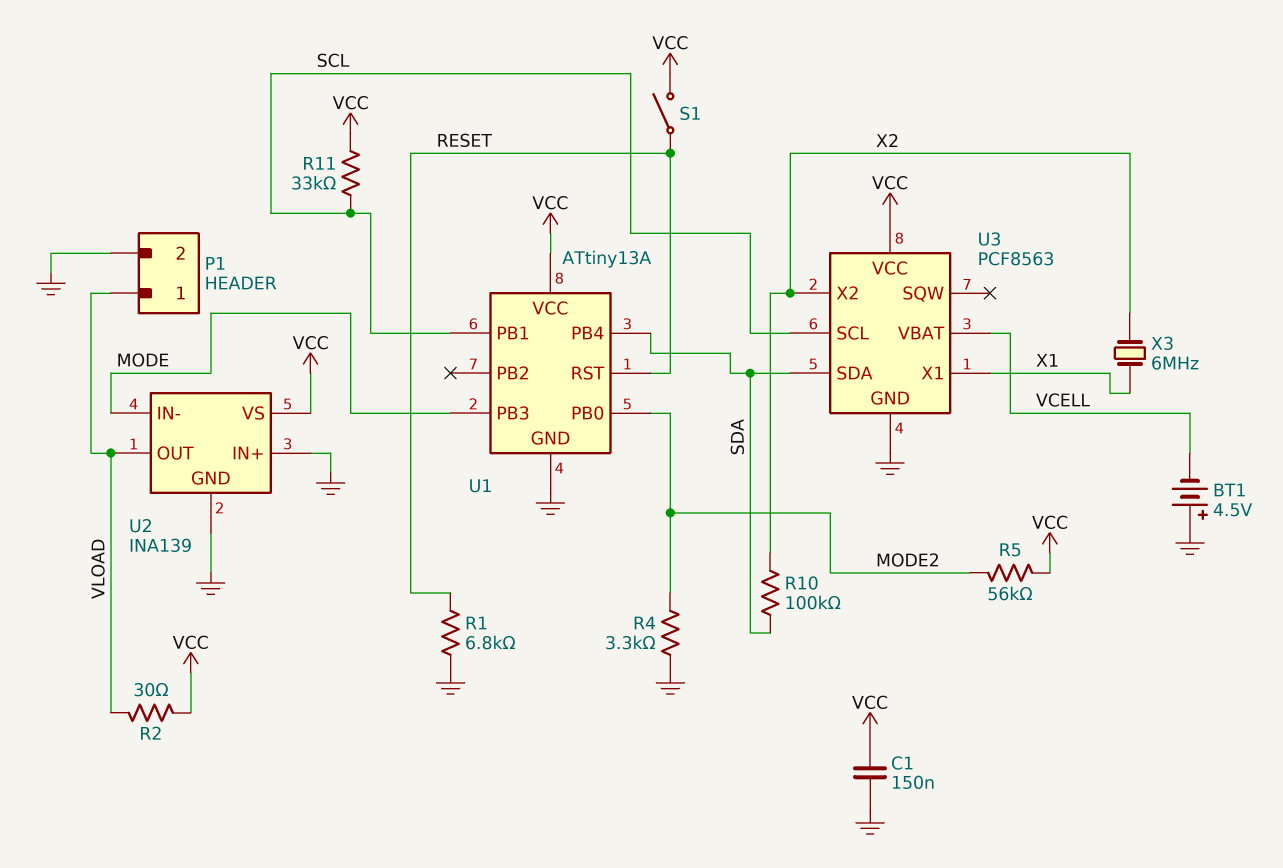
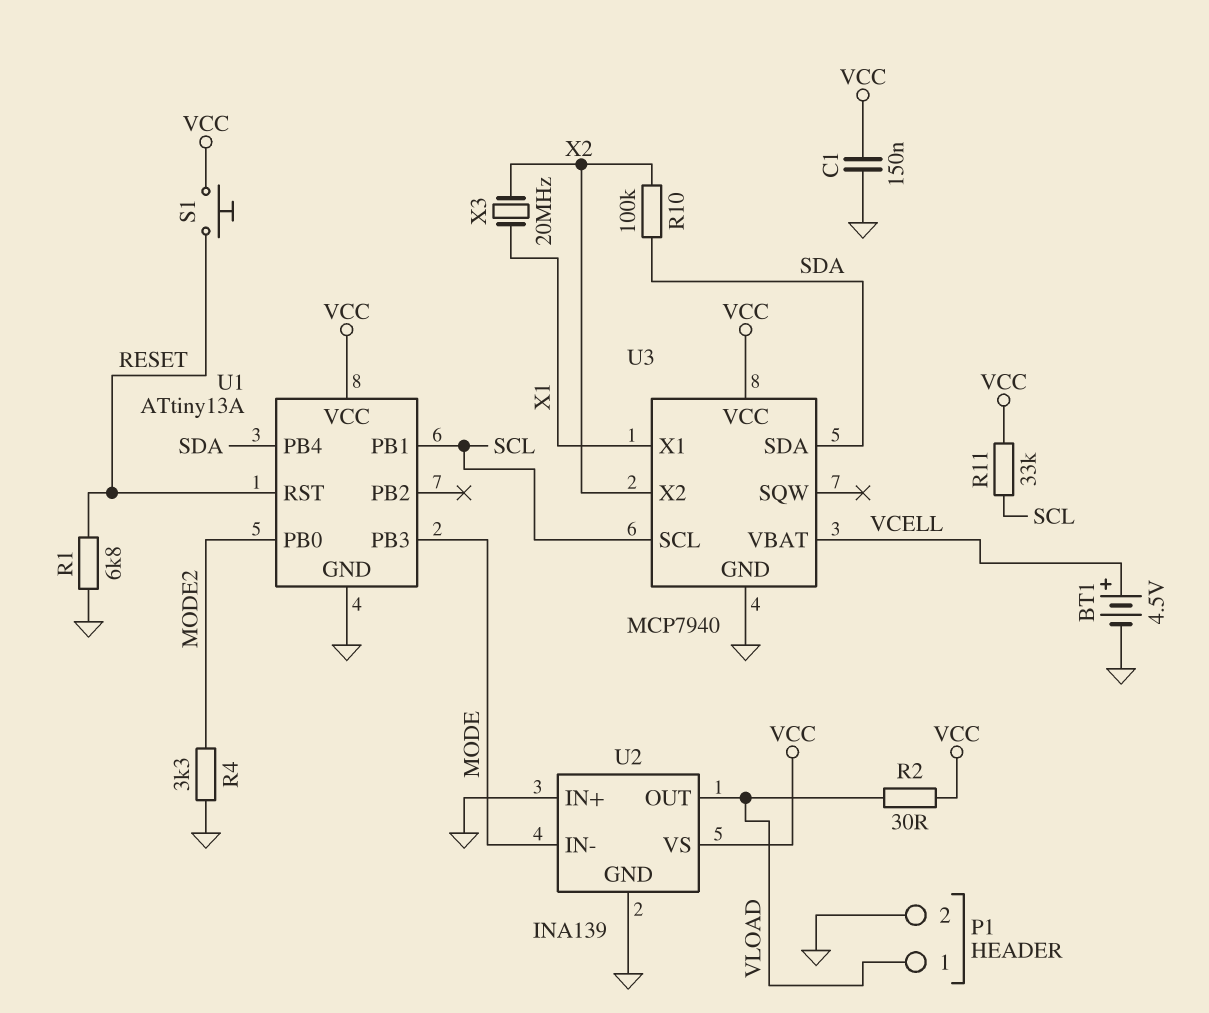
BT1: 4.5V (plus GND, minus VCELL) -> 4.5V (plus VCELL, minus GND)
R5: 56k (MODE2, VCC) -> none
S1: switch (RESET, VCC) -> button (RESET, VCC)
U3: PCF8563 -> MCP7940
X3: 6MHz (X1, X2) -> 20MHz (X1, X2)

